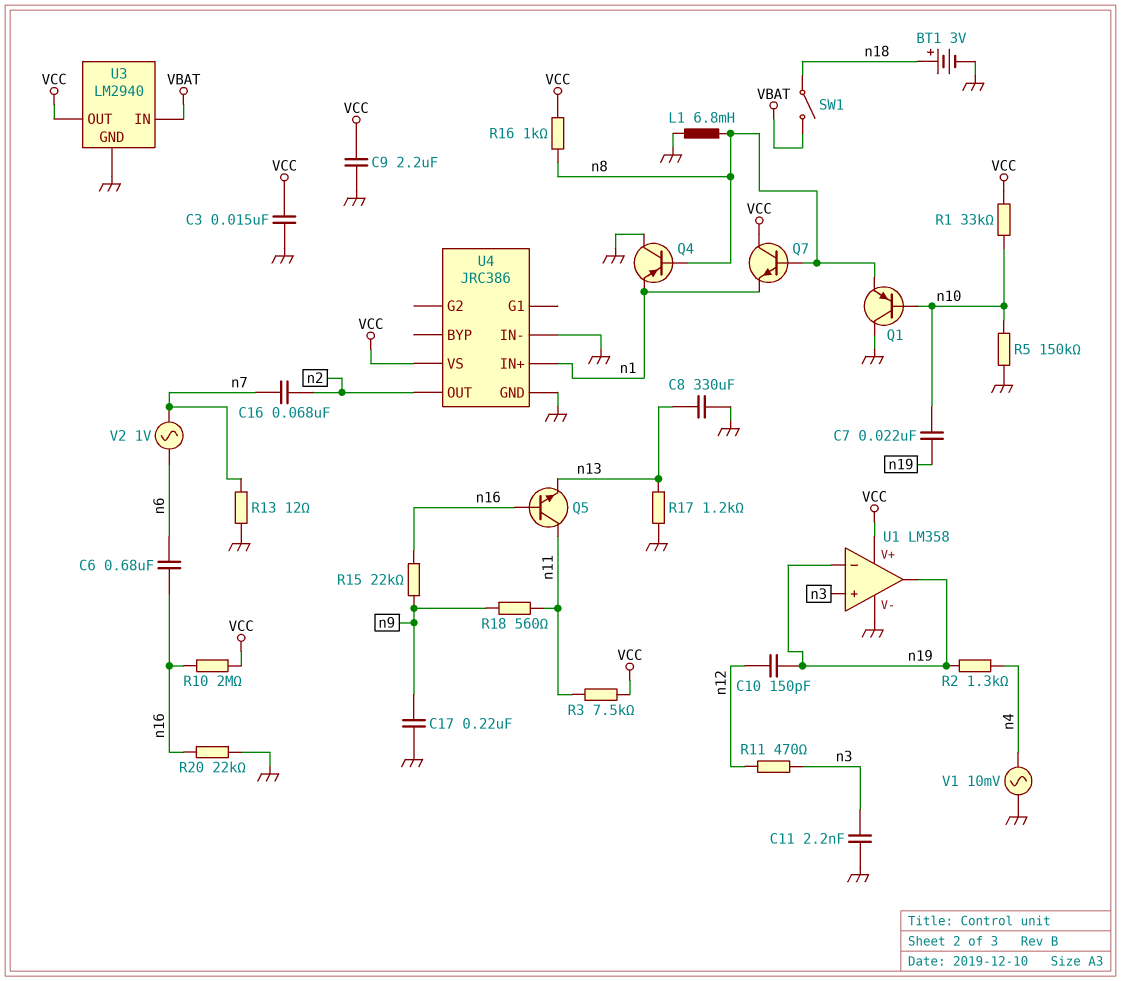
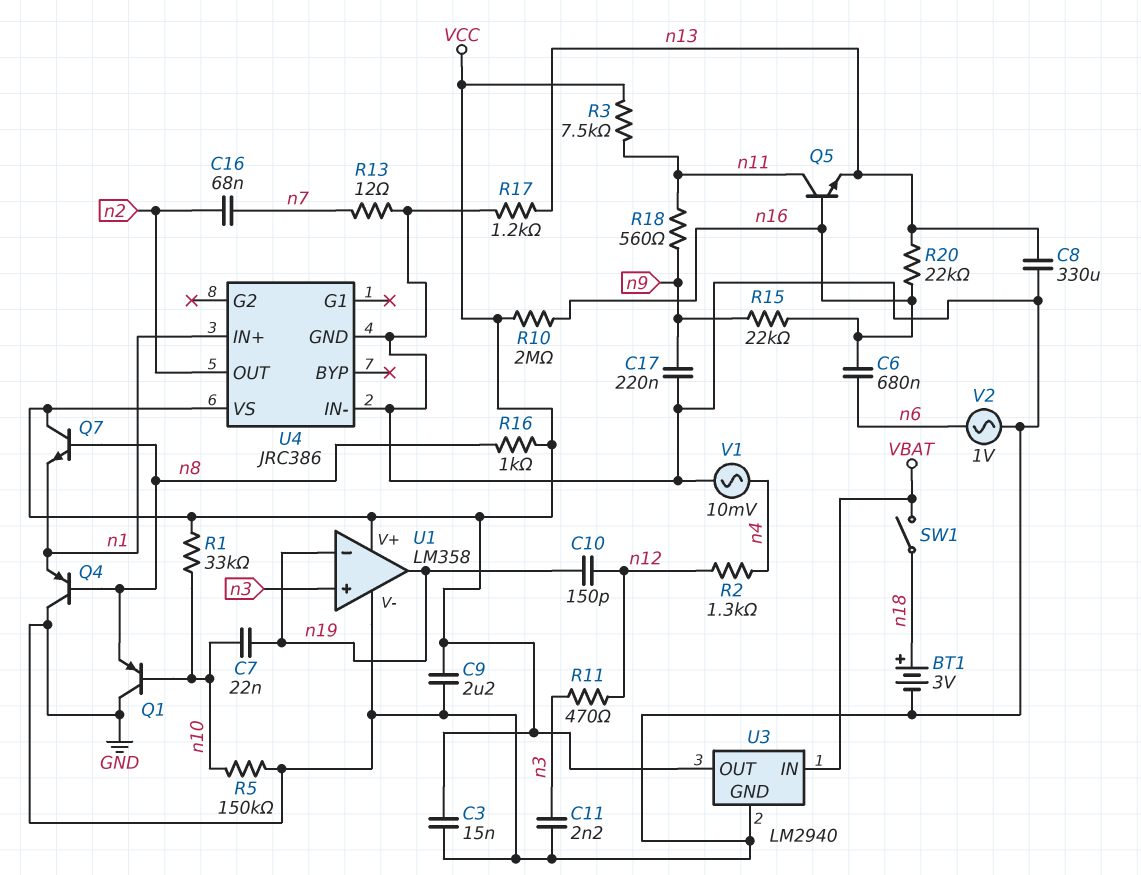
L1: 6.8mH (GND, n8) -> none
R2: 1.3k (n4, n19) -> 1.3k (n4, n12)
R20: 22k (GND, n16) -> 22k (n13, n16)
V2: AC 1V (n6, n7) -> AC 1V (GND, n6)

